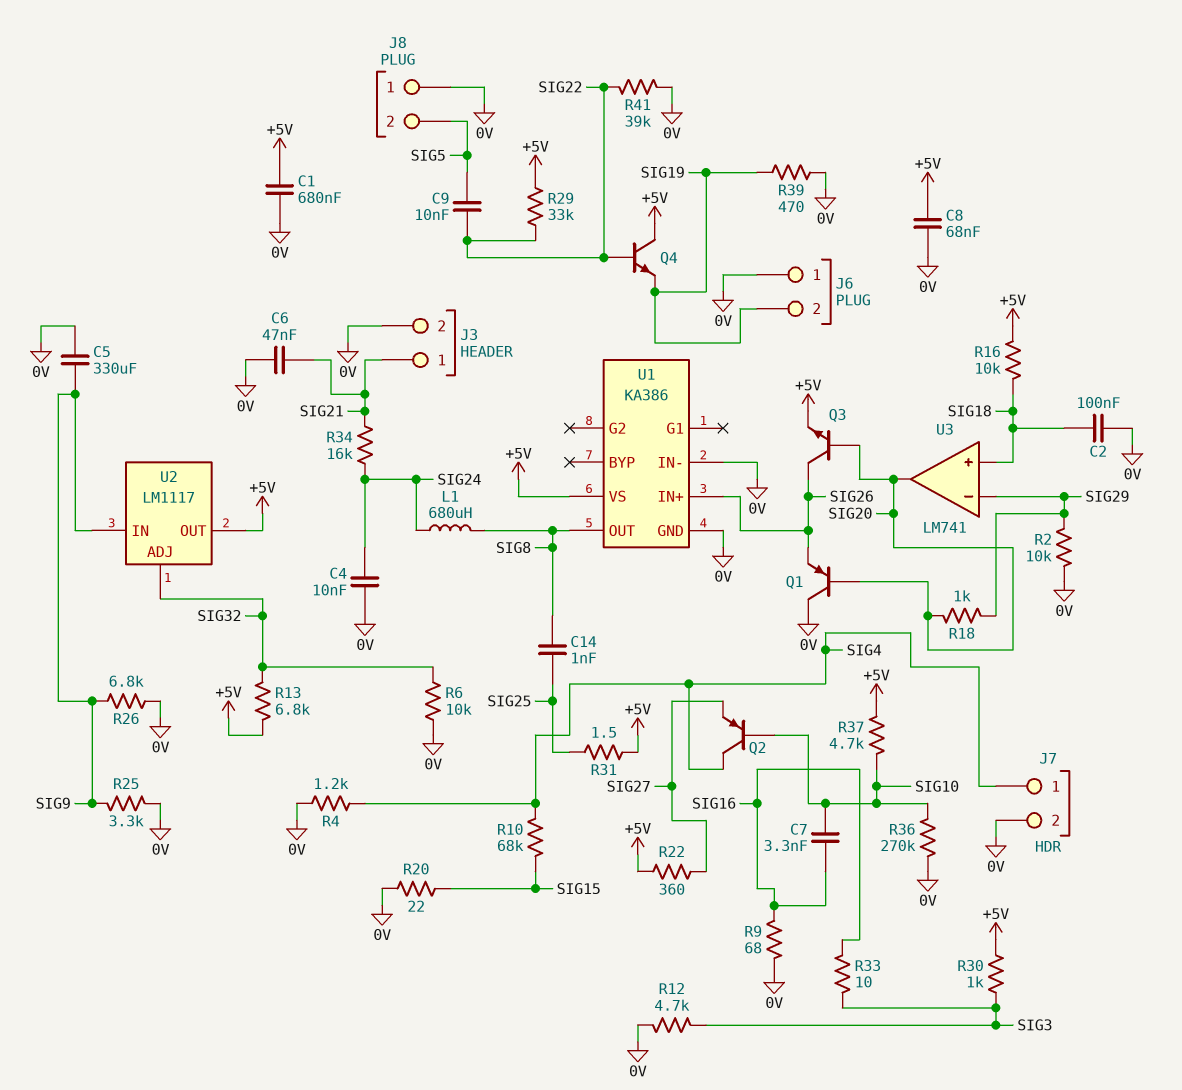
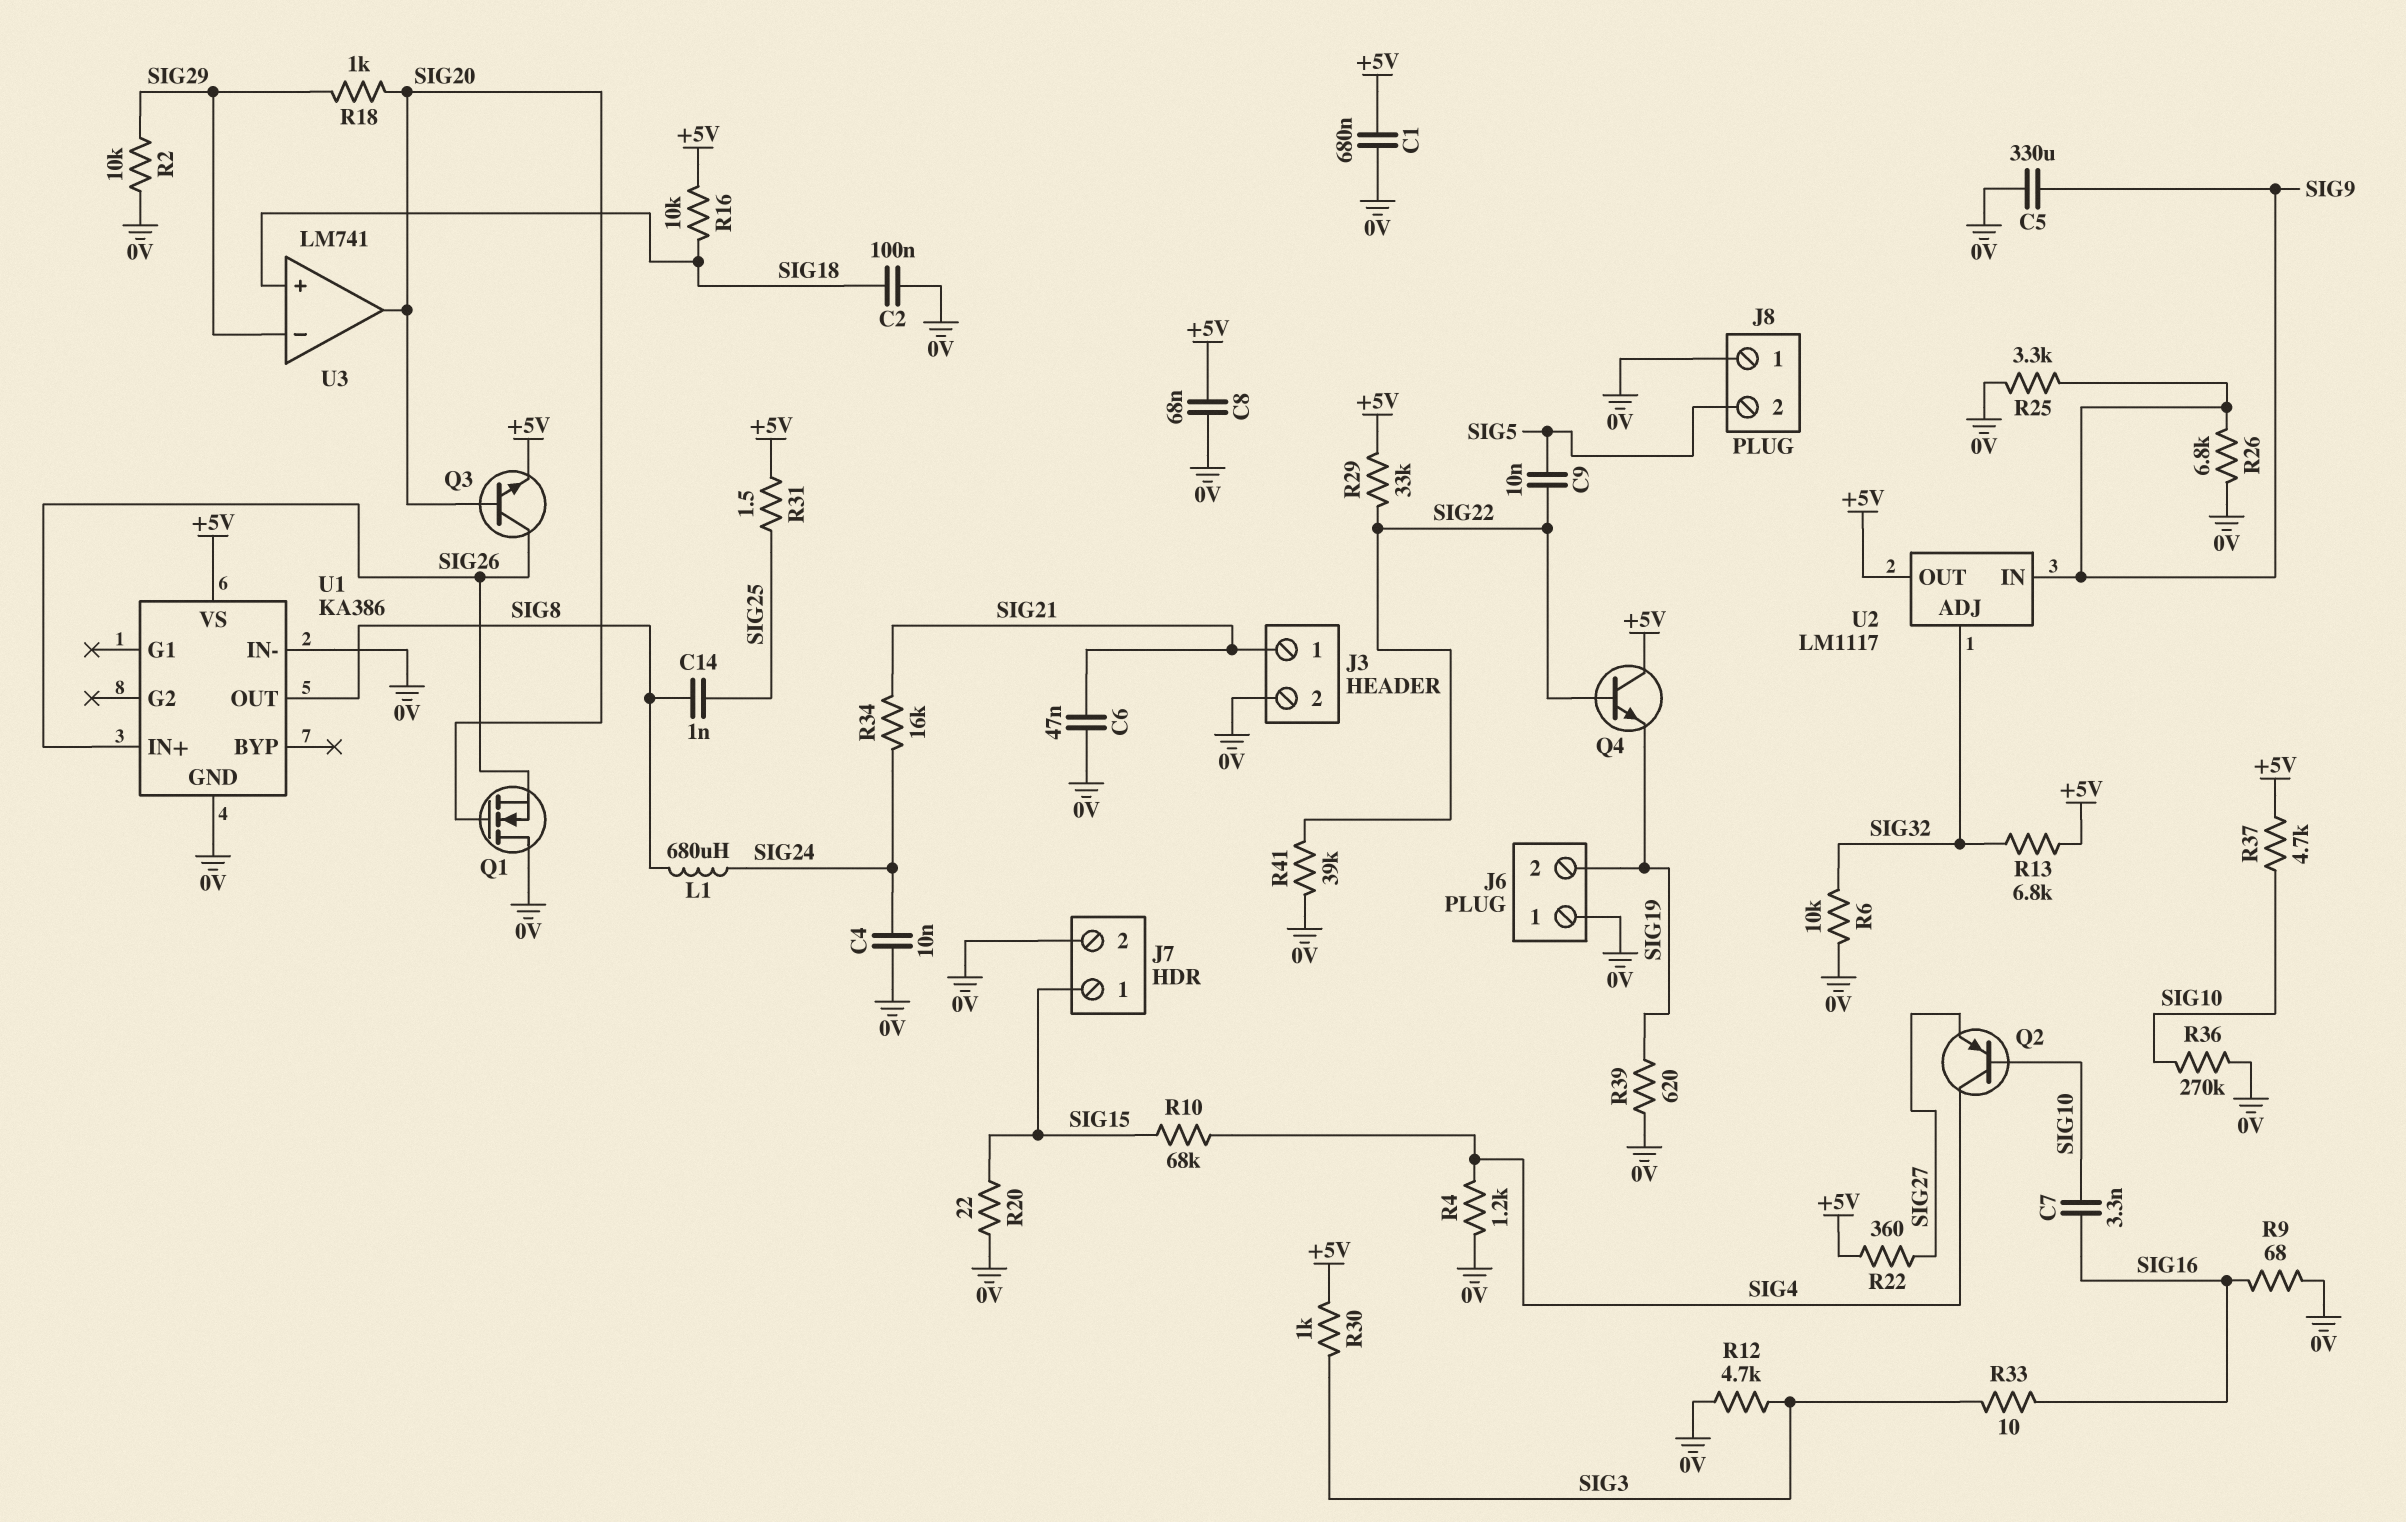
J7 pin 1: SIG4 -> SIG15
Q1: PNP (B SIG20, C 0V, E SIG26) -> NMOS (G SIG20, D 0V, S SIG26)
R39: 470 (0V, SIG19) -> 620 (0V, SIG19)

